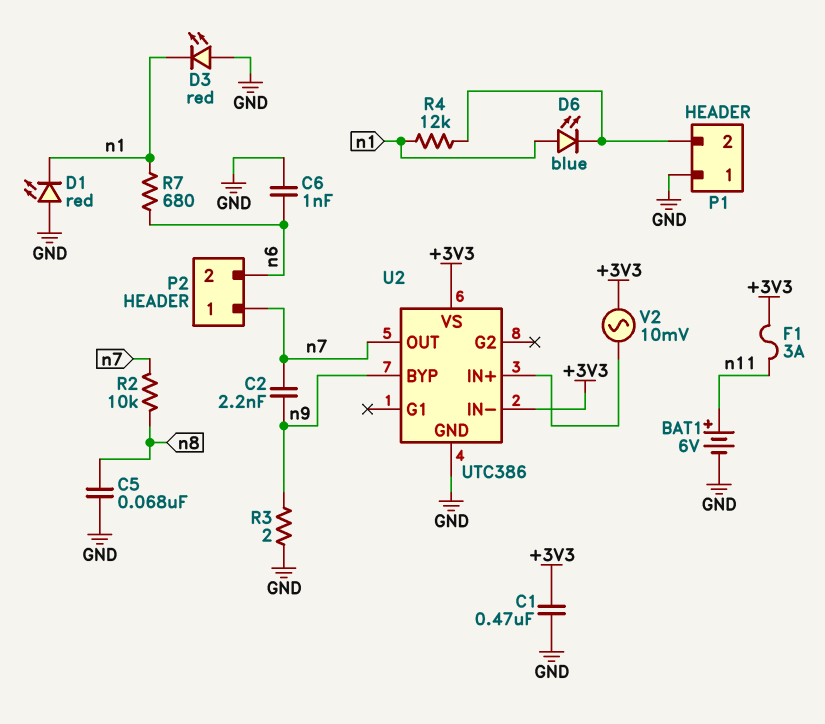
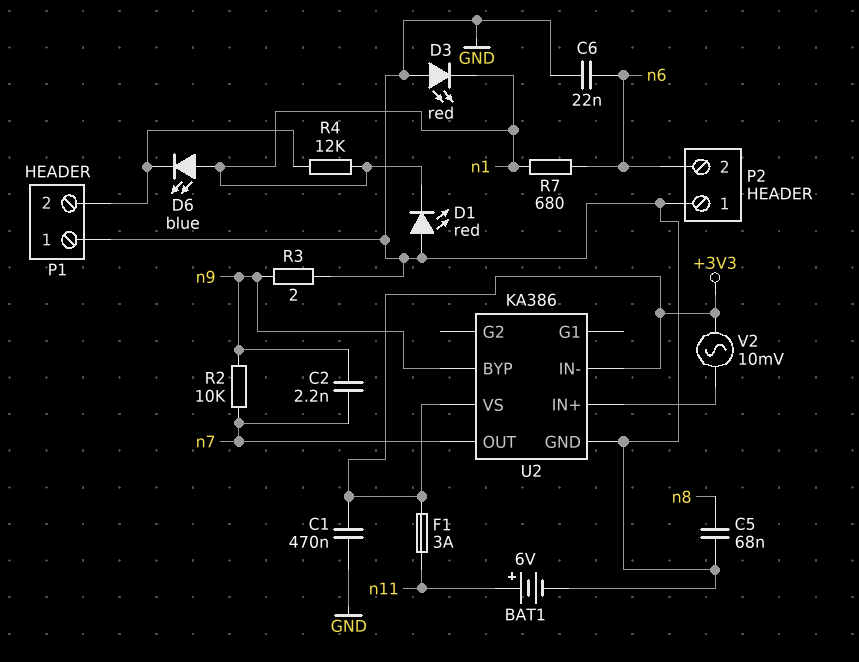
C6: 1nF (GND, n6) -> 22nF (GND, n6)
P2 pin 1: n7 -> GND
R2: 10k (n7, n8) -> 10k (n7, n9)
U2: UTC386 -> KA386

